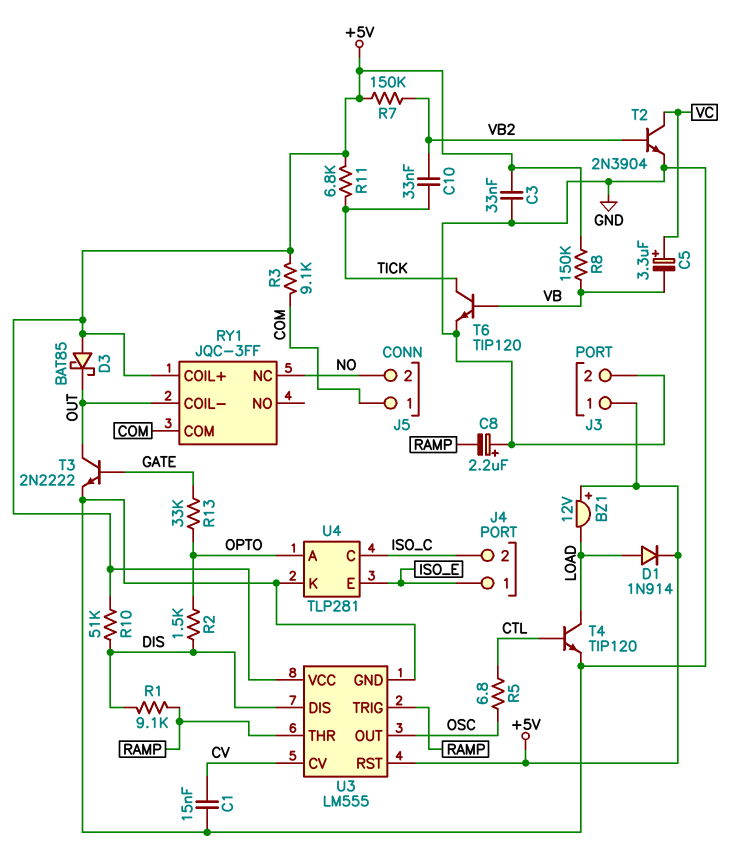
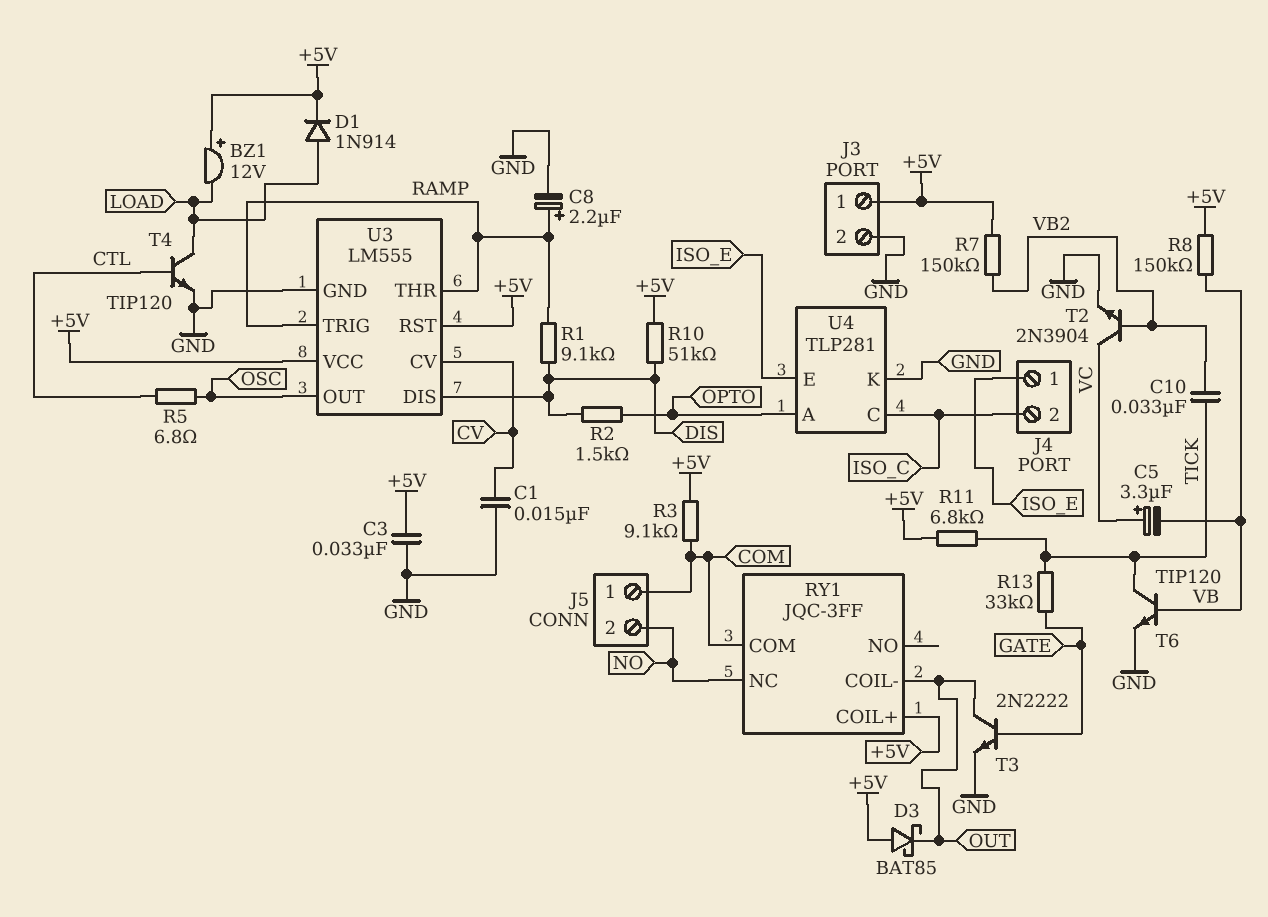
C8: 2.2uF (plus GND, minus RAMP) -> 2.2uF (plus RAMP, minus GND)
R13: 33k (GATE, OPTO) -> 33k (GATE, TICK)

